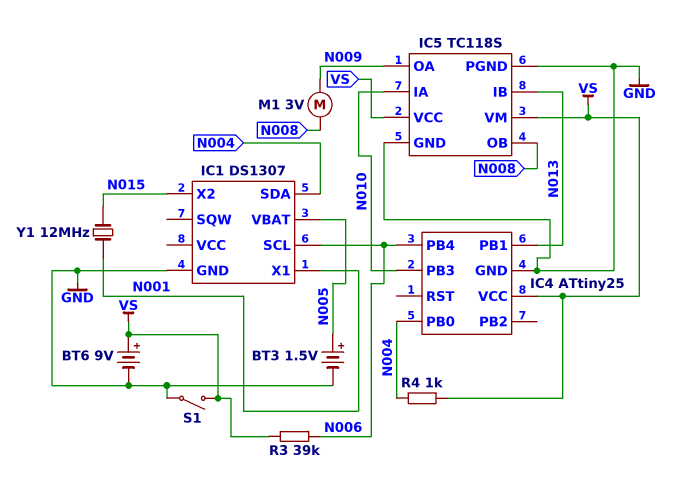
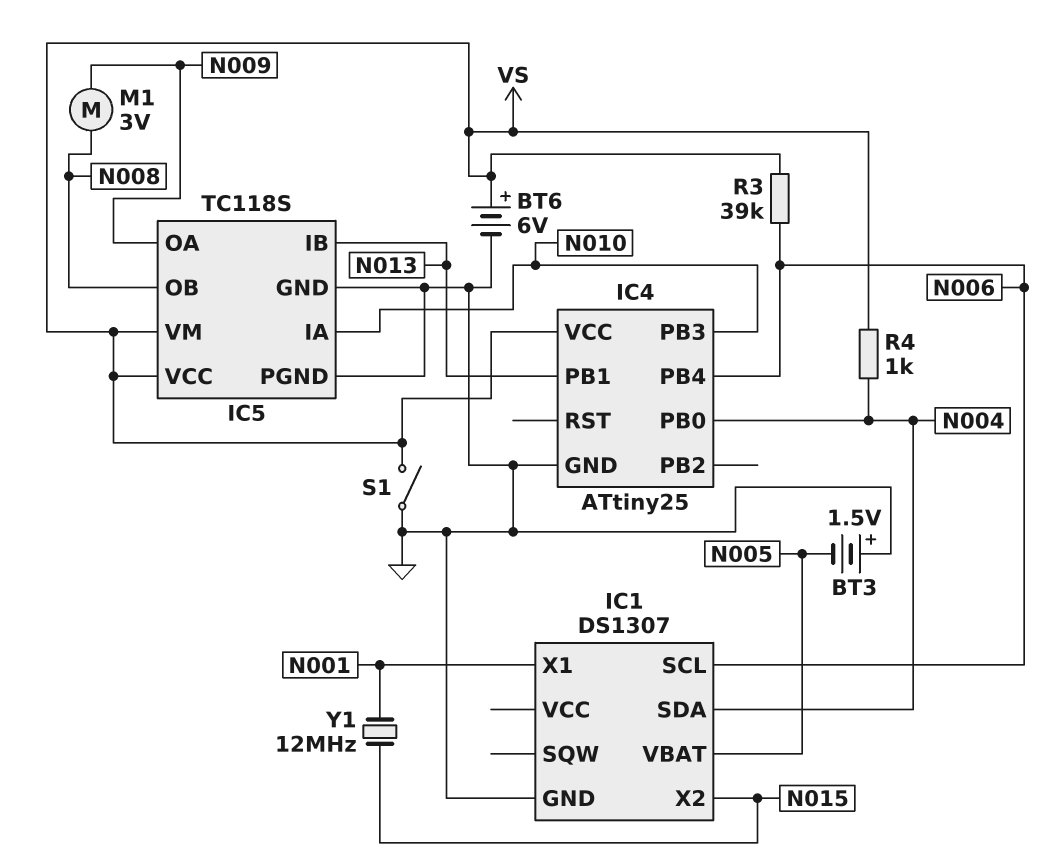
BT3: 1.5V (plus N005, minus GND) -> 1.5V (plus GND, minus N005)
BT6: 9V (plus VS, minus GND) -> 6V (plus VS, minus GND)

